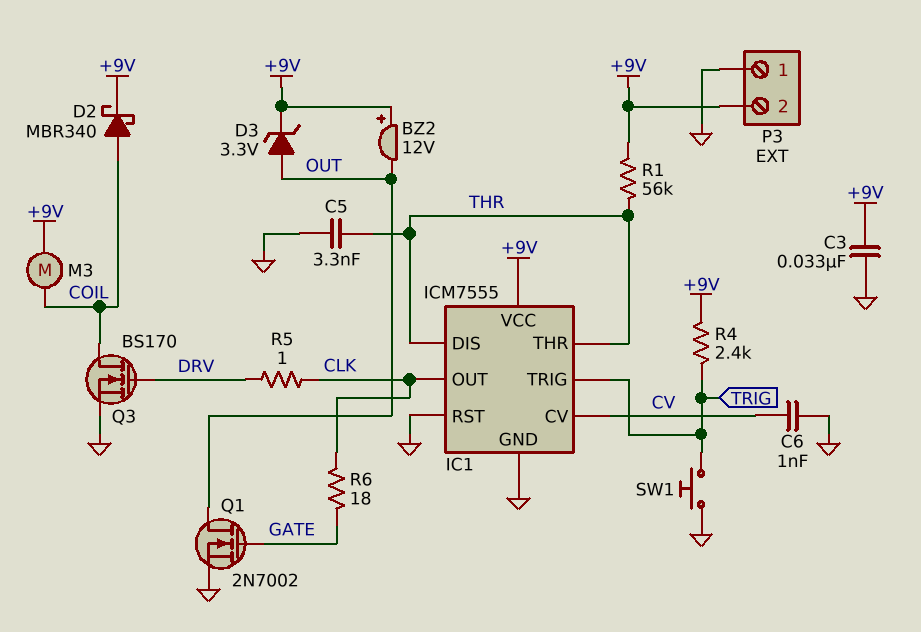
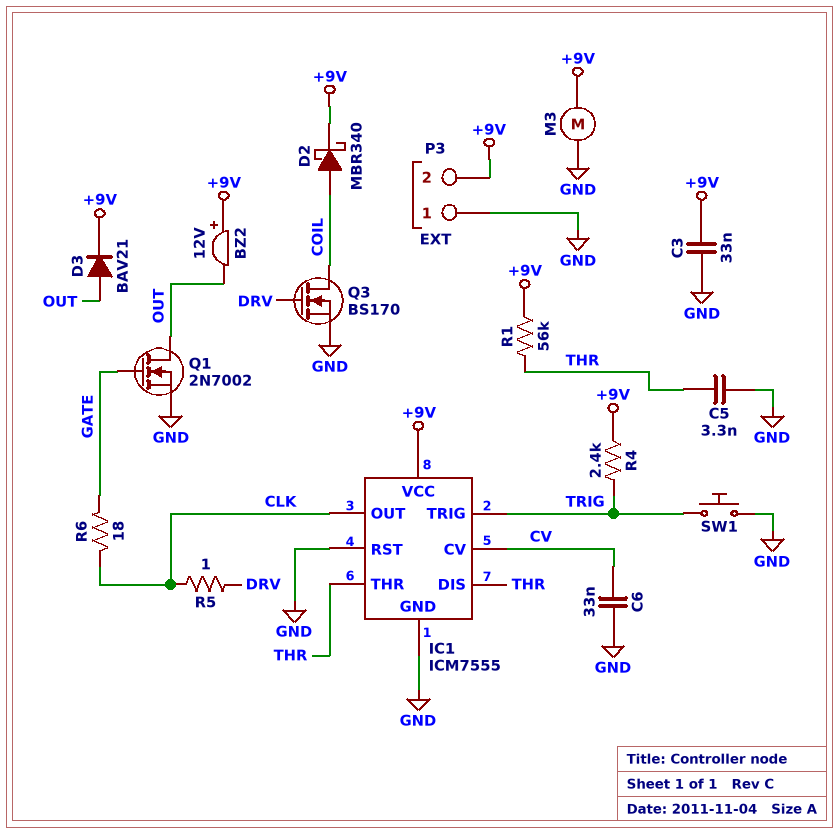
C6: 1nF (CV, GND) -> 33nF (CV, GND)
D3: zener 3.3V (A OUT, K +9V) -> diode BAV21 (A OUT, K +9V)
M3: motor (+9V, COIL) -> motor (+9V, GND)

